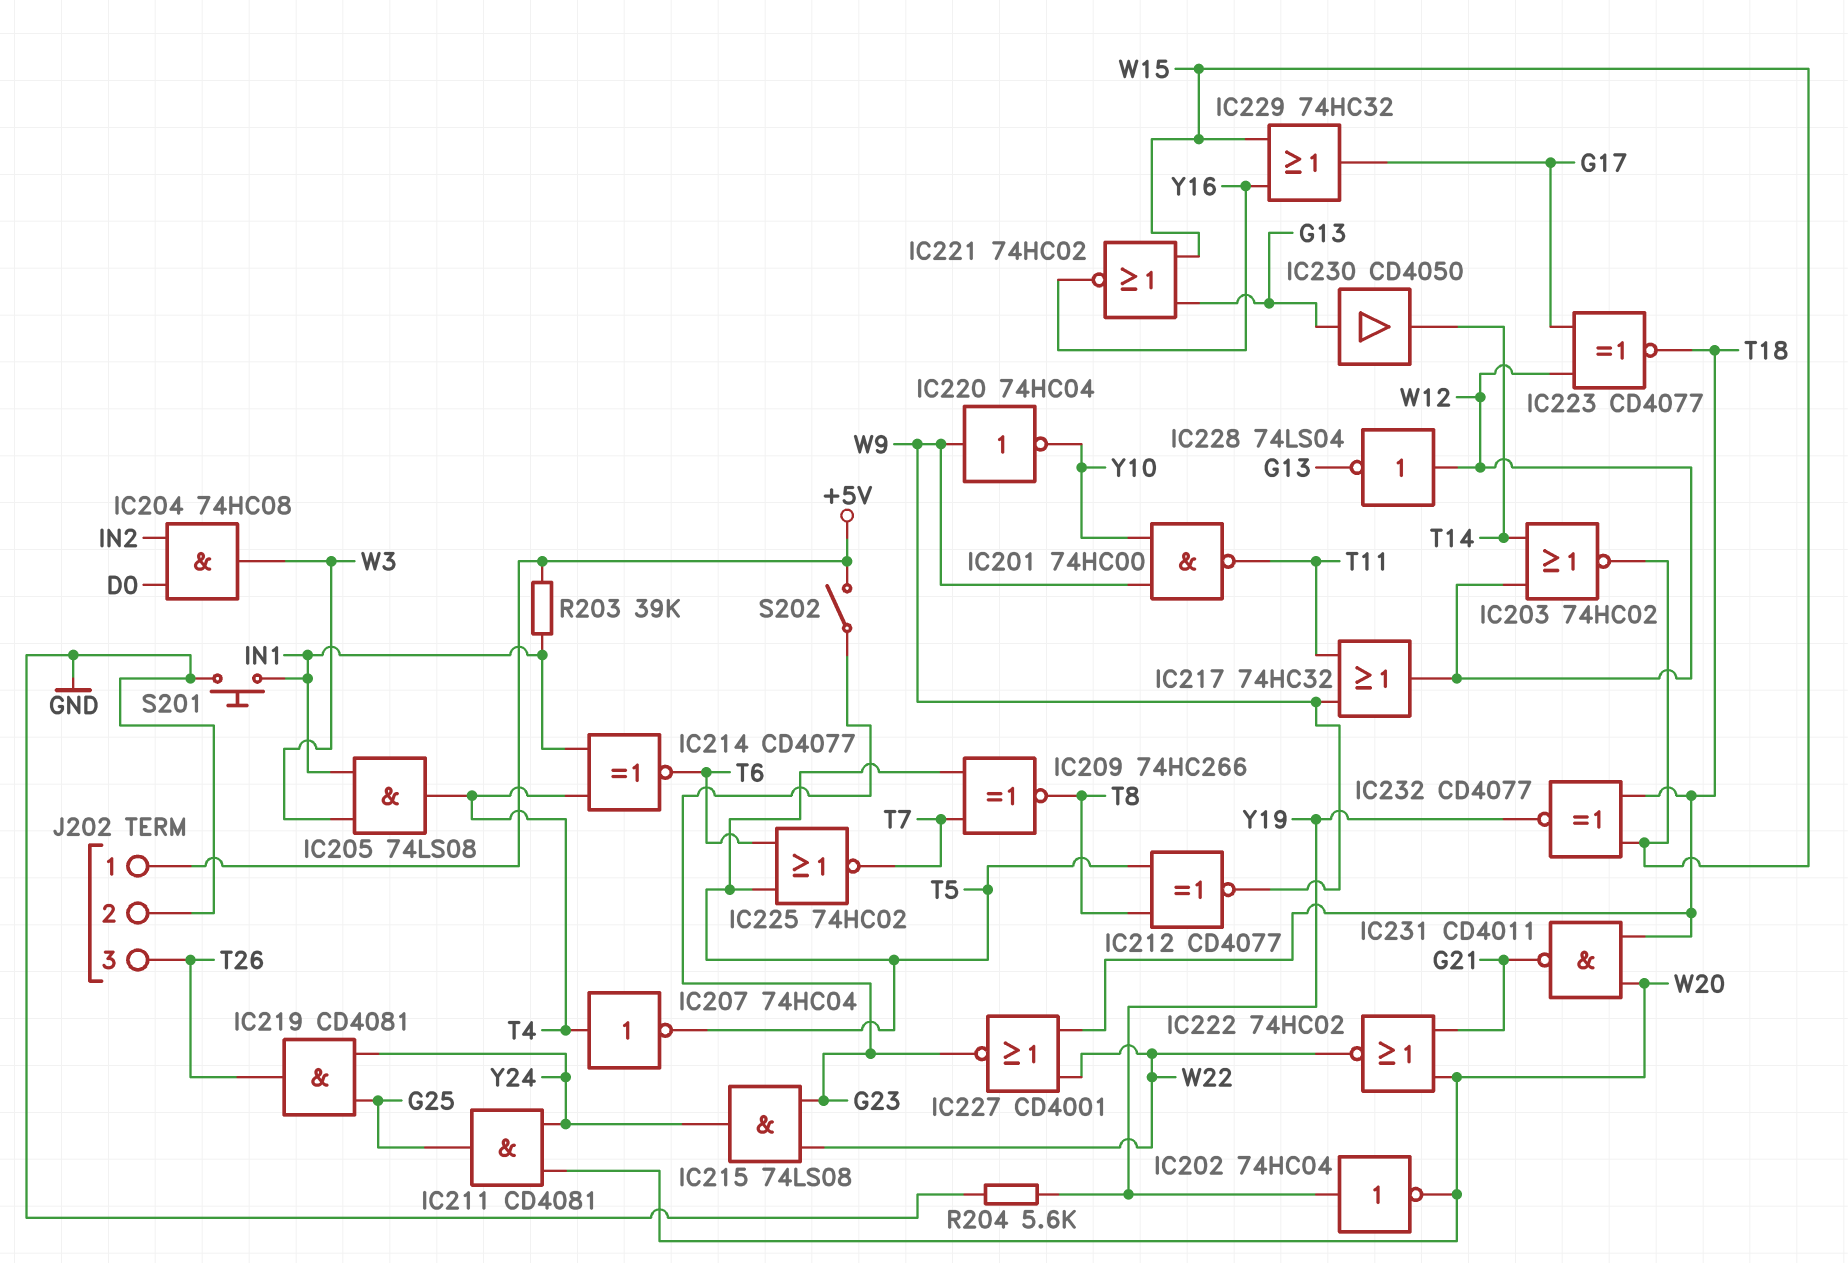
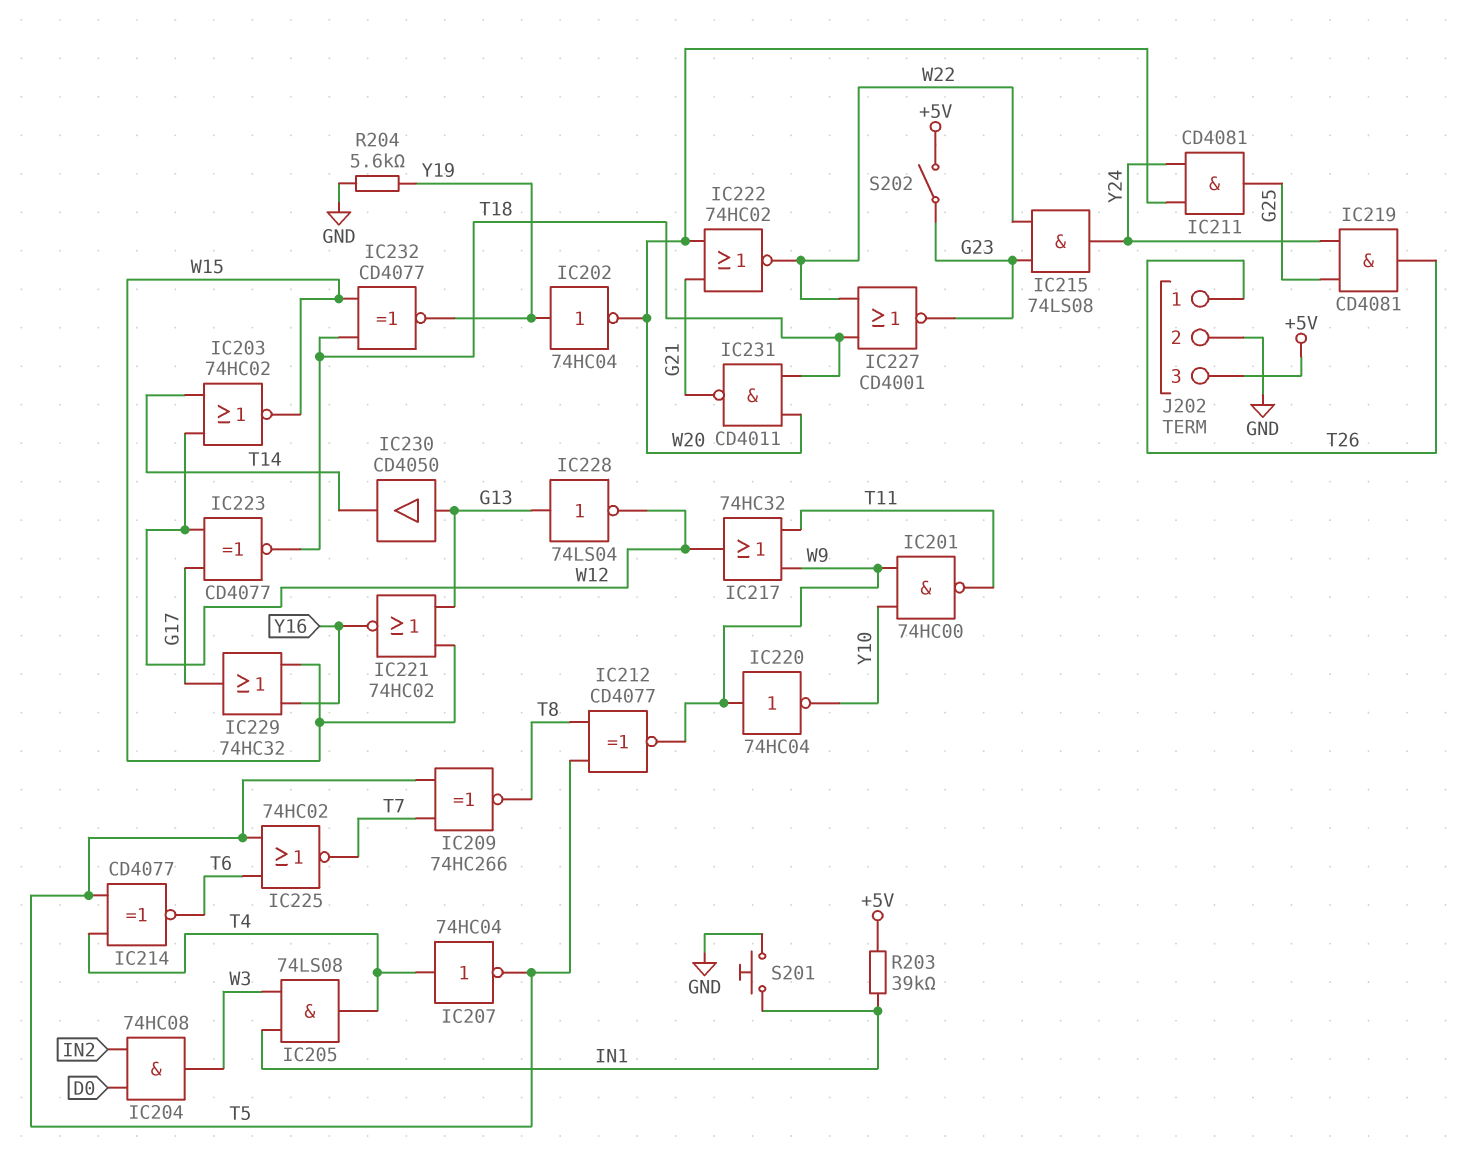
IC214: XNOR CD4077 (in IN1, in T4, out T6) -> XNOR CD4077 (in T4, in T5, out T6)
IC228: NOT 74LS04 (in W12, out G13) -> NOT 74LS04 (in G13, out W12)
J202 pin 1: +5V -> T26
J202 pin 3: T26 -> +5V

